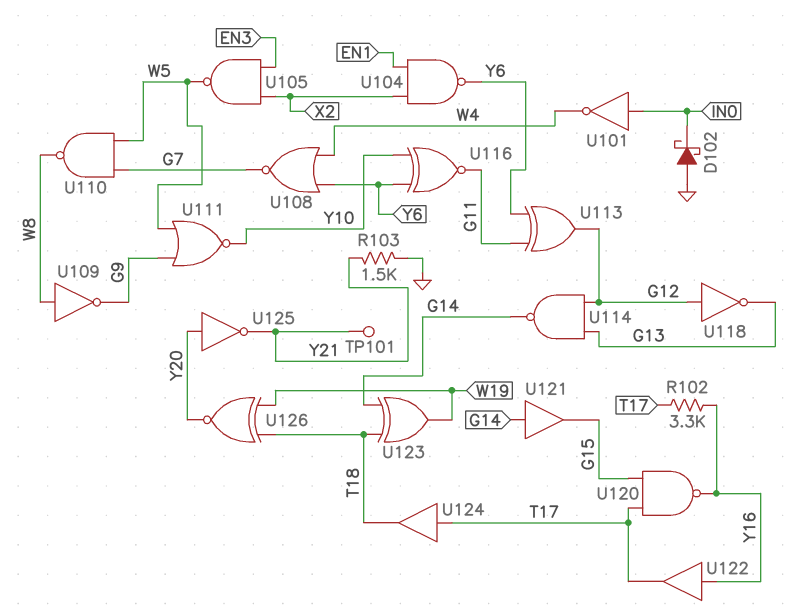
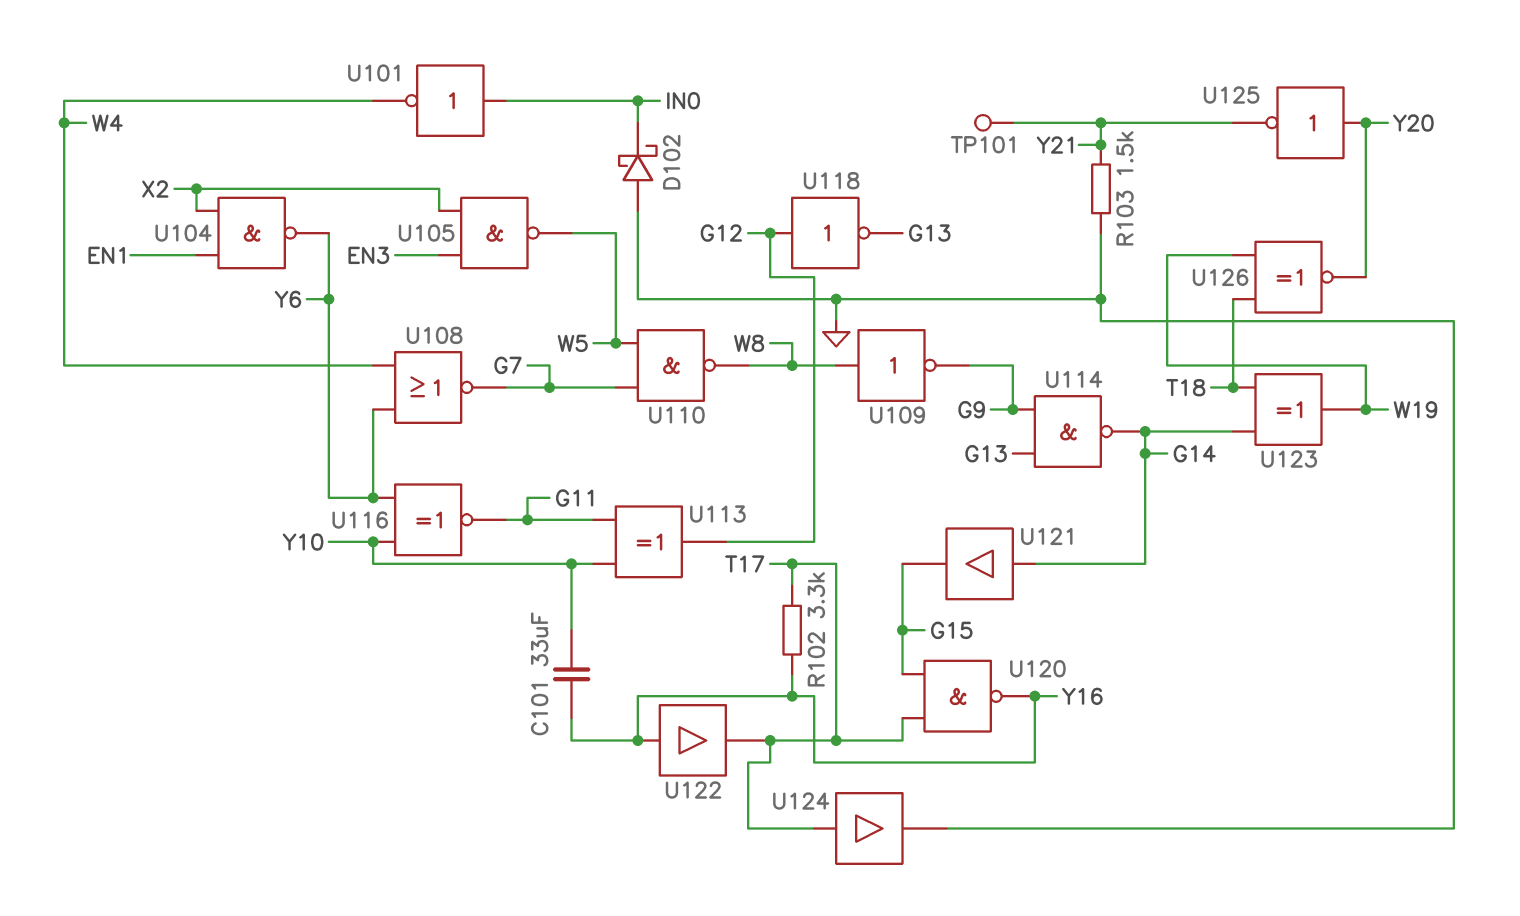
C101: none -> 33uF (Y10, Y16)
U111: NOR (in G9, in W5, out Y10) -> none
U113: XOR (in G11, in Y6, out G12) -> XOR (in G11, in Y10, out G12)
U114: NAND (in G12, in G13, out G14) -> NAND (in G9, in G13, out G14)
U124: buffer (in T17, out T18) -> buffer (in T17, out GND)

